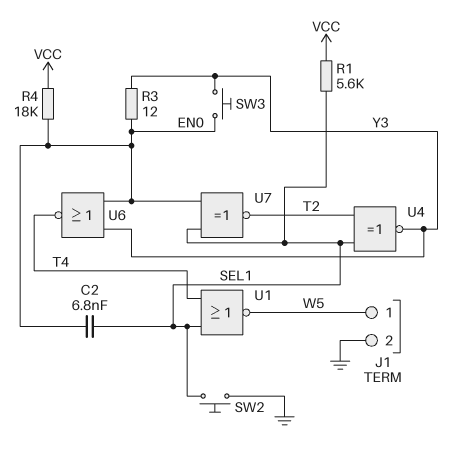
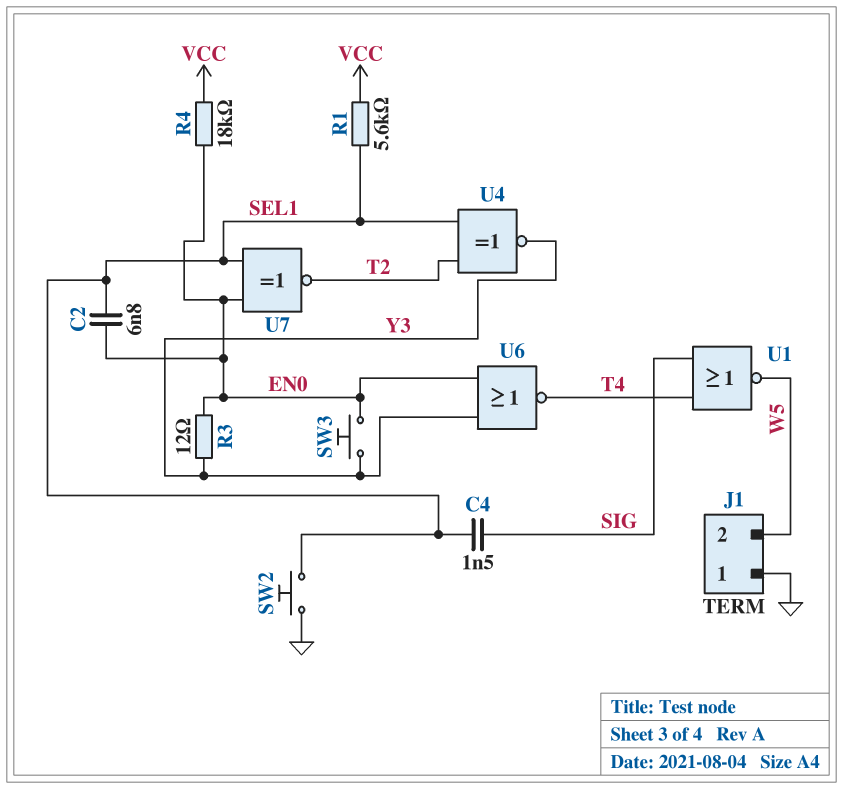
C4: none -> 1.5nF (SEL1, SIG)
J1 pin 1: W5 -> GND
J1 pin 2: GND -> W5
U1: NOR (in SEL1, in T4, out W5) -> NOR (in SIG, in T4, out W5)

